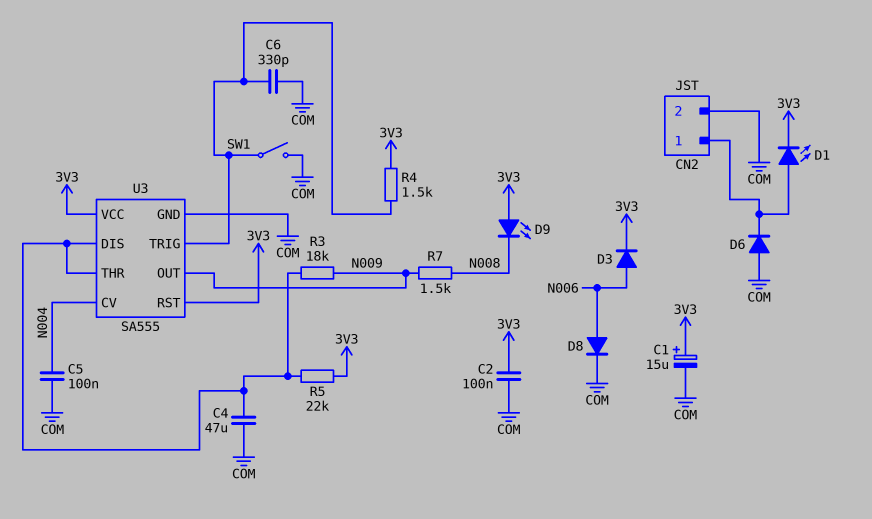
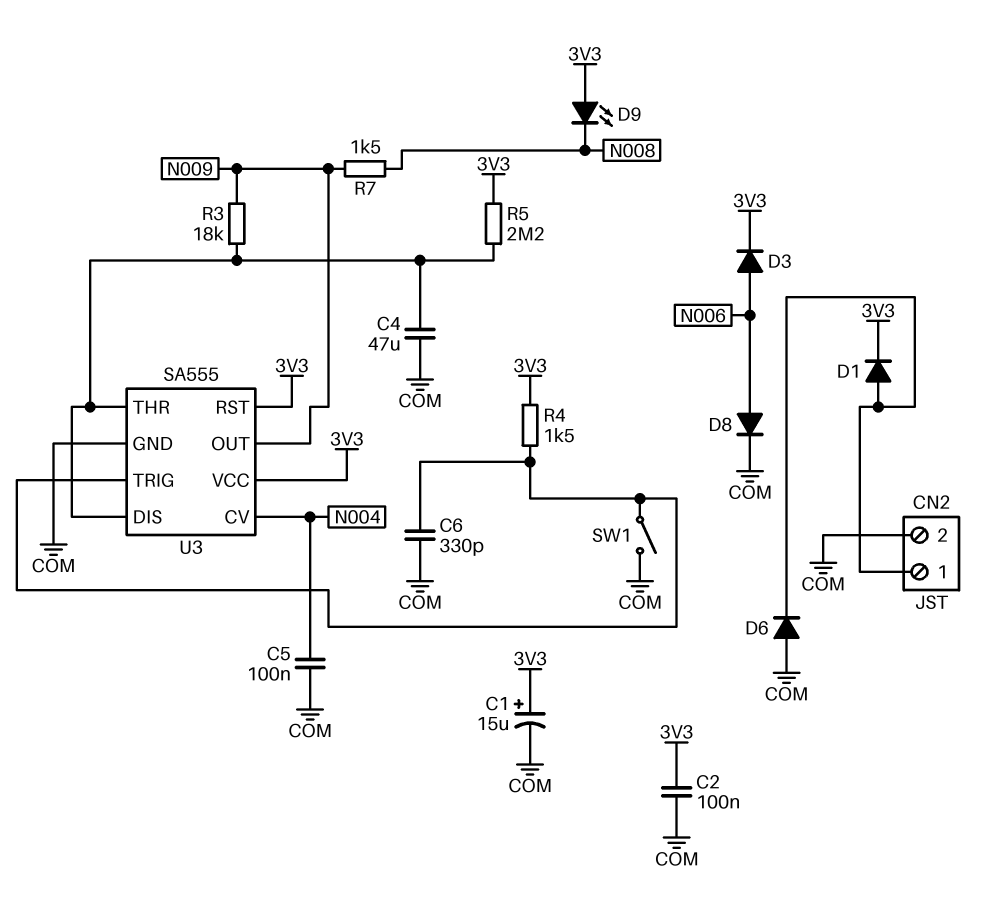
D1: LED (A CN2/1, K 3V3) -> diode (A CN2/1, K 3V3)
R5: 22k (3V3, U3/DIS) -> 2.2M (3V3, U3/DIS)

